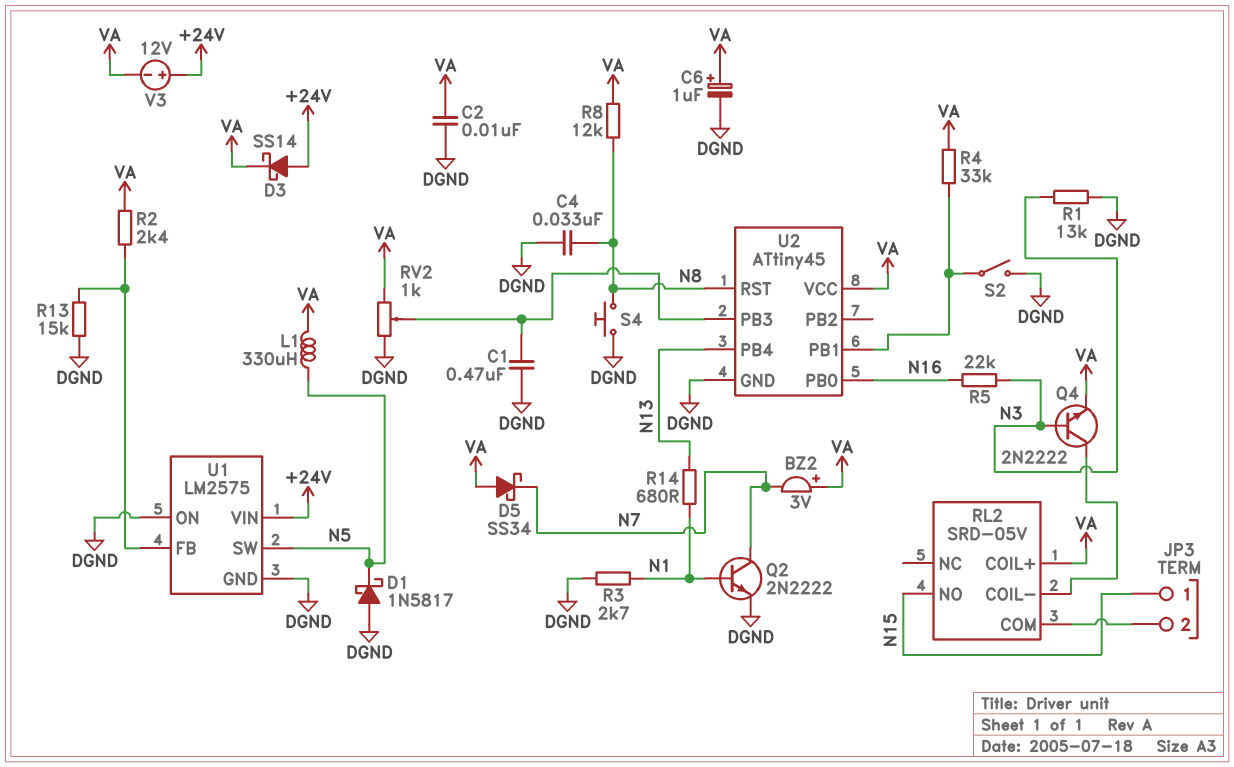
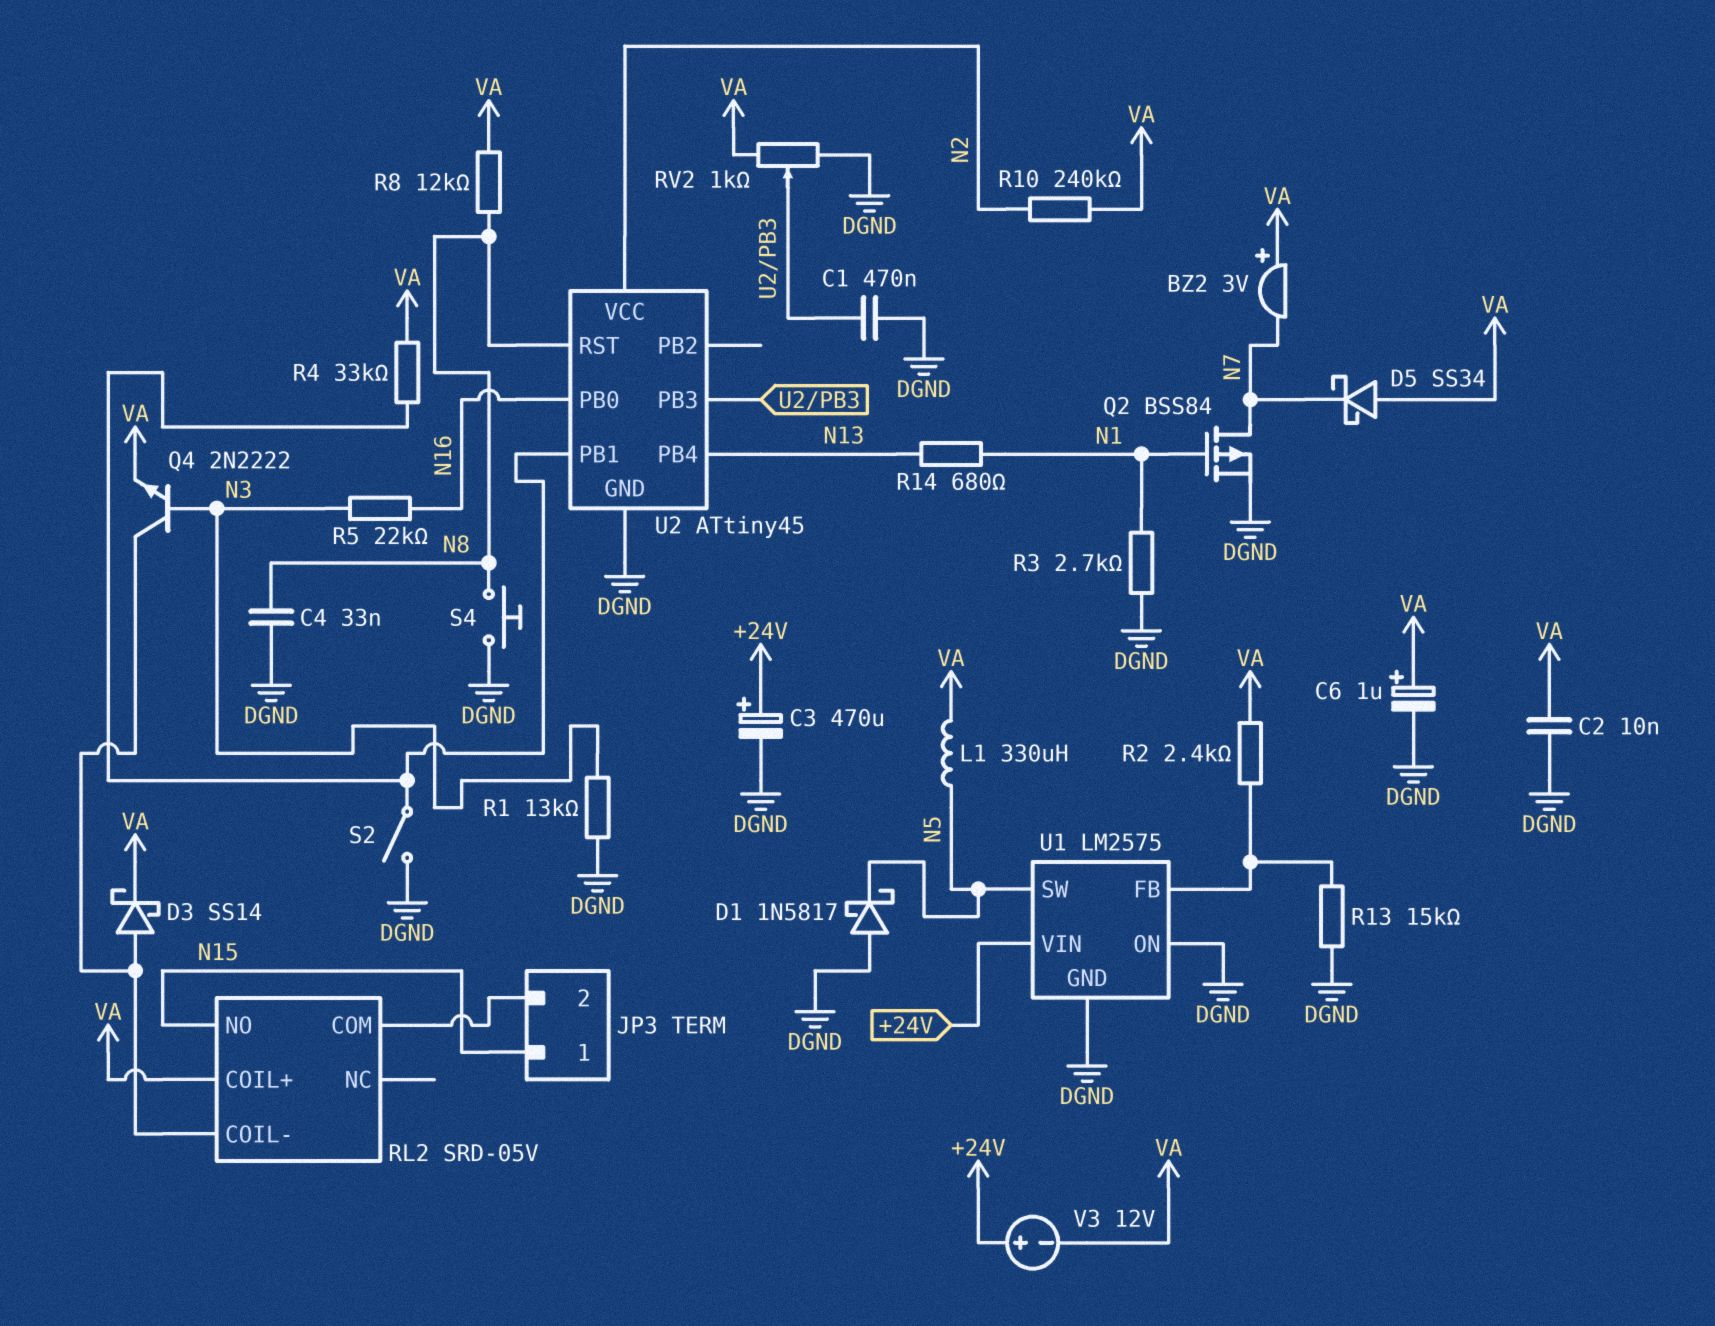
C3: none -> 470uF (plus +24V, minus DGND)
D3: schottky SS14 (A +24V, K VA) -> schottky SS14 (A RL2/COIL-, K VA)
Q2: NPN 2N2222 (B N1, C N7, E DGND) -> PMOS BSS84 (G N1, D N7, S DGND)
R10: none -> 240k (N2, VA)
U2 pin VCC: VA -> N2

